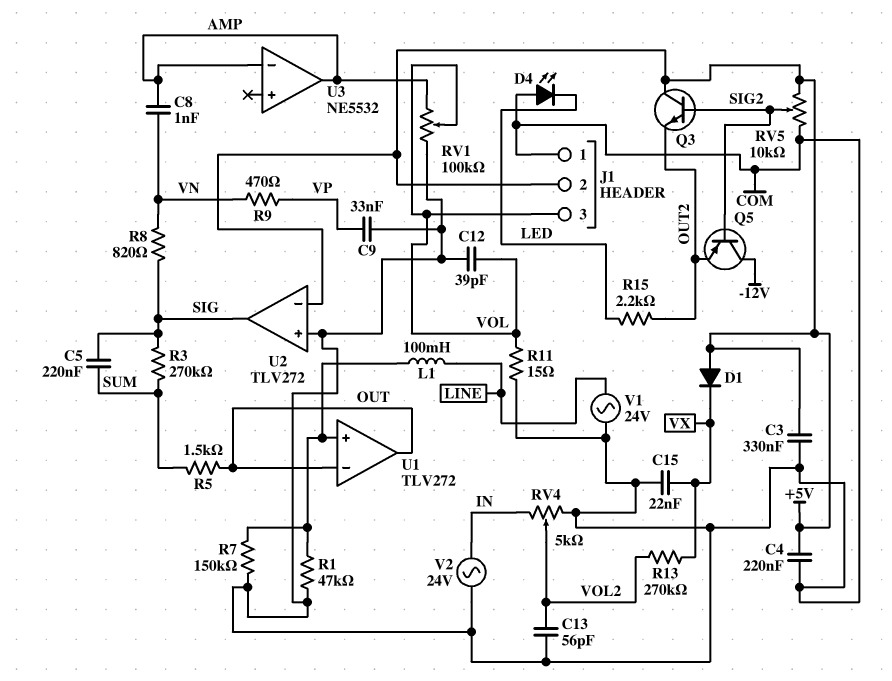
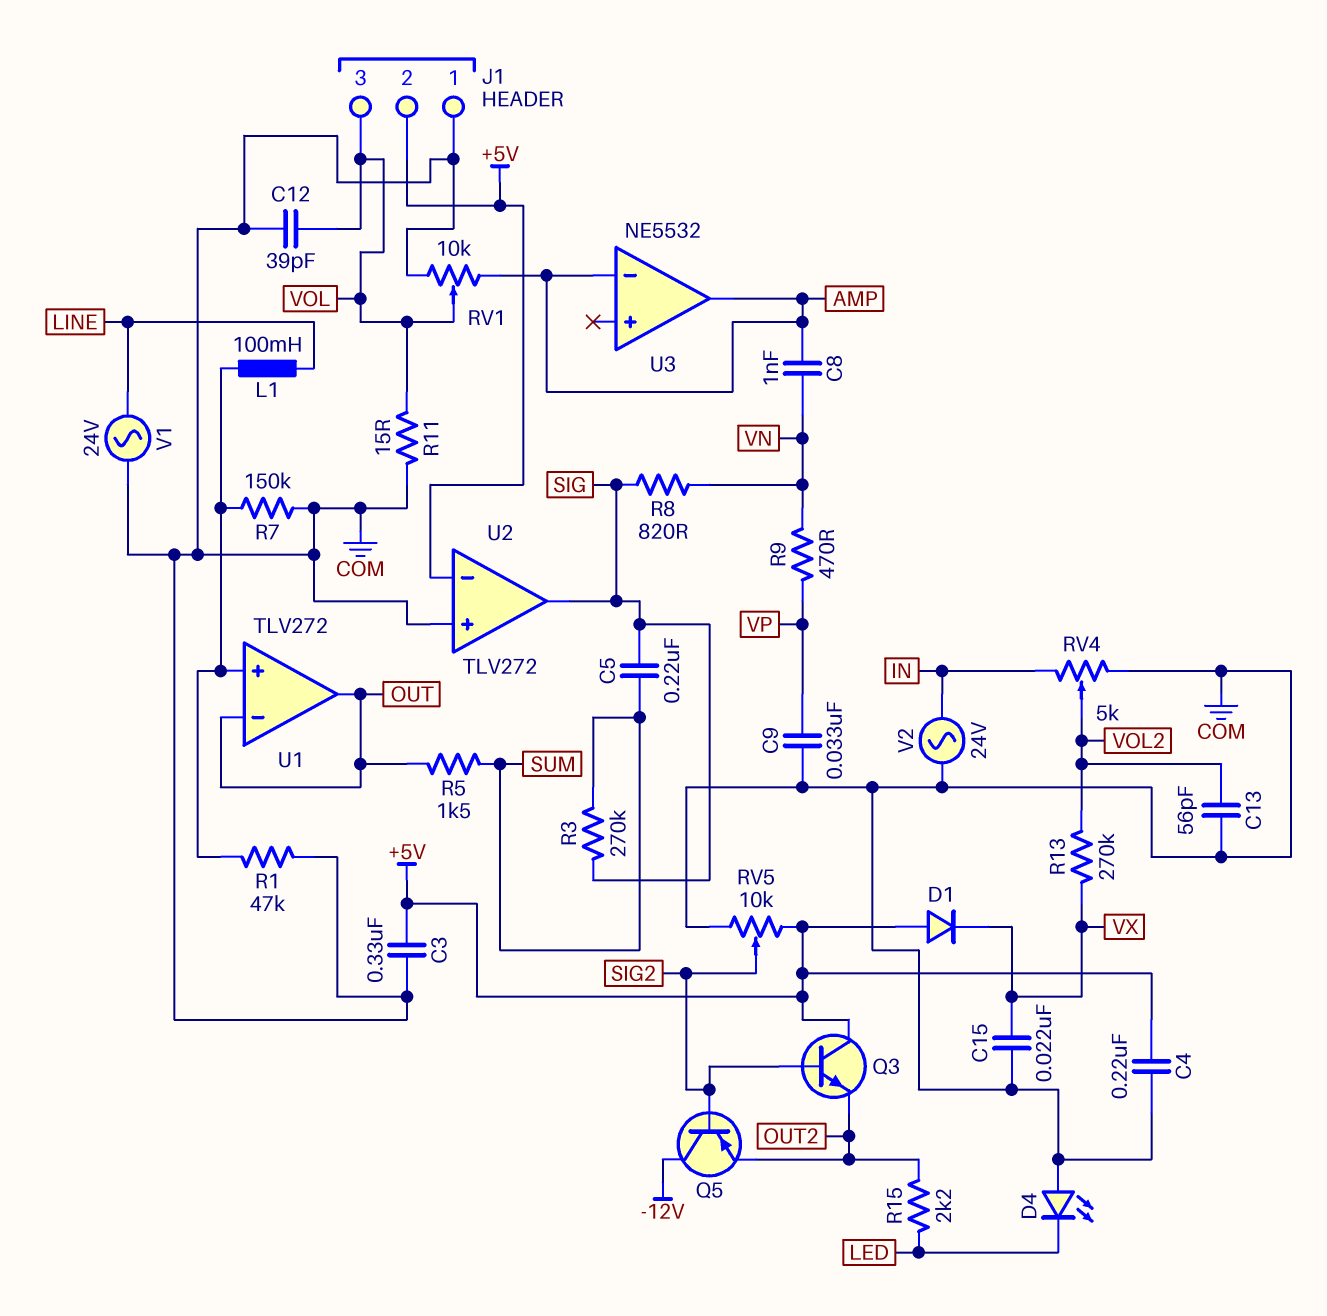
RV1: 100k (AMP, COM, wiper VOL) -> 10k (AMP, COM, wiper VOL)

